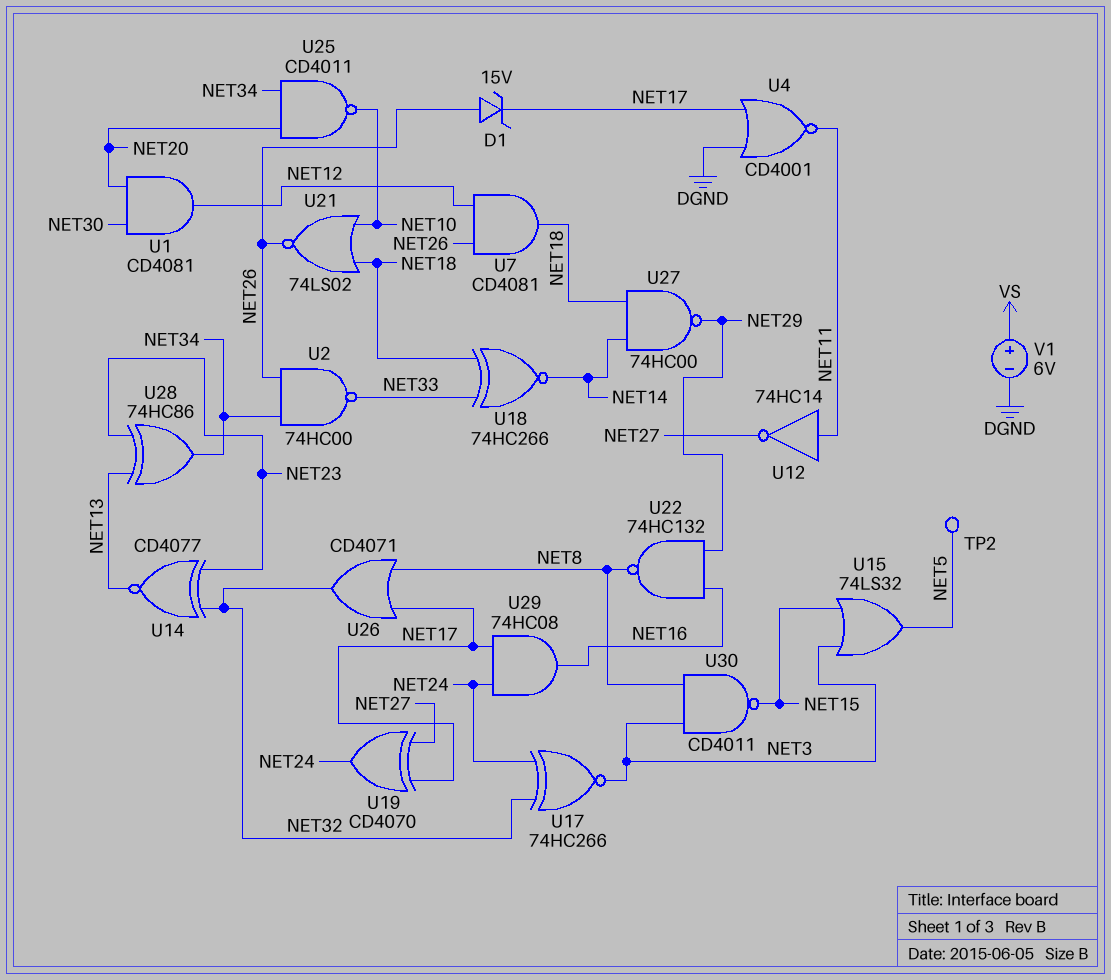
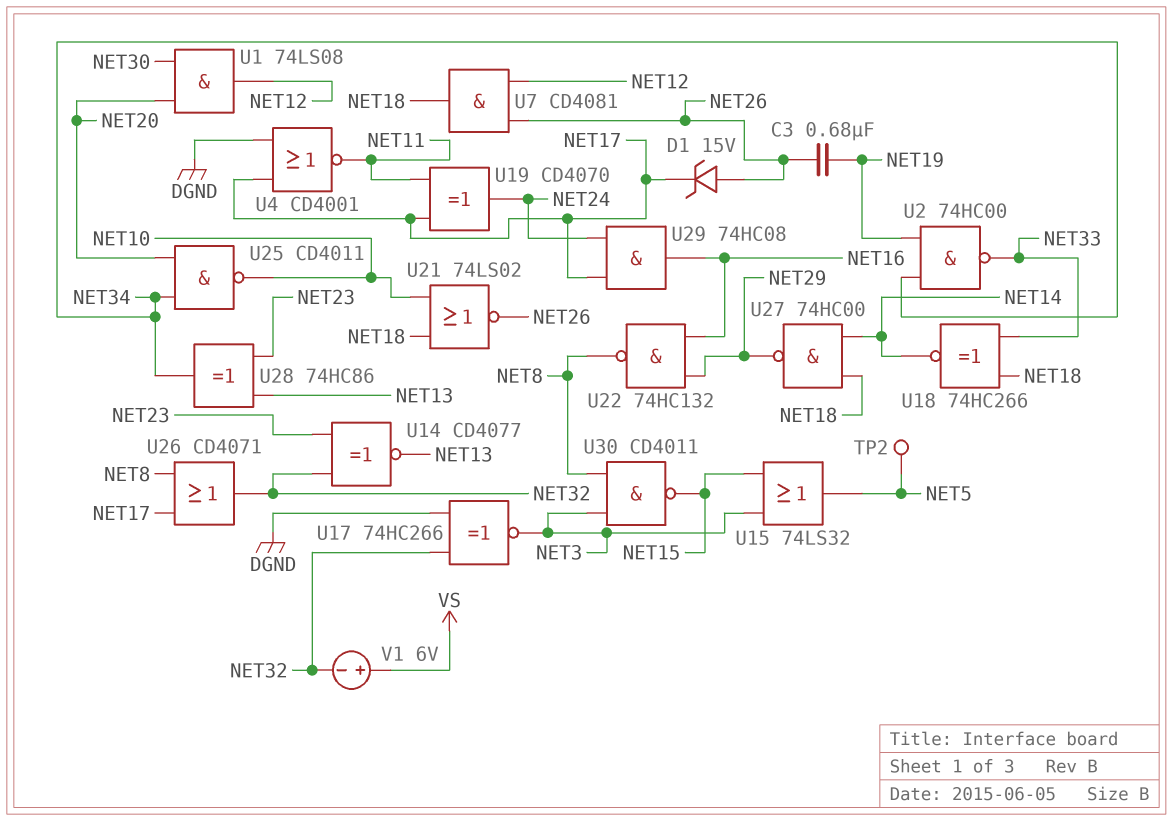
C3: none -> 680nF (NET19, NET26)
U1: AND CD4081 (in NET20, in NET30, out NET12) -> AND 74LS08 (in NET20, in NET30, out NET12)
U2: NAND 74HC00 (in NET26, in NET34, out NET33) -> NAND 74HC00 (in NET19, in NET34, out NET33)
U12: NOT 74HC14 (in NET11, out NET27) -> none
U17: XNOR 74HC266 (in NET24, in NET32, out NET3) -> XNOR 74HC266 (in DGND, in NET32, out NET3)
U19: XOR CD4070 (in NET17, in NET27, out NET24) -> XOR CD4070 (in NET11, in NET17, out NET24)
V1: 6V (plus VS, minus DGND) -> 6V (plus VS, minus NET32)

